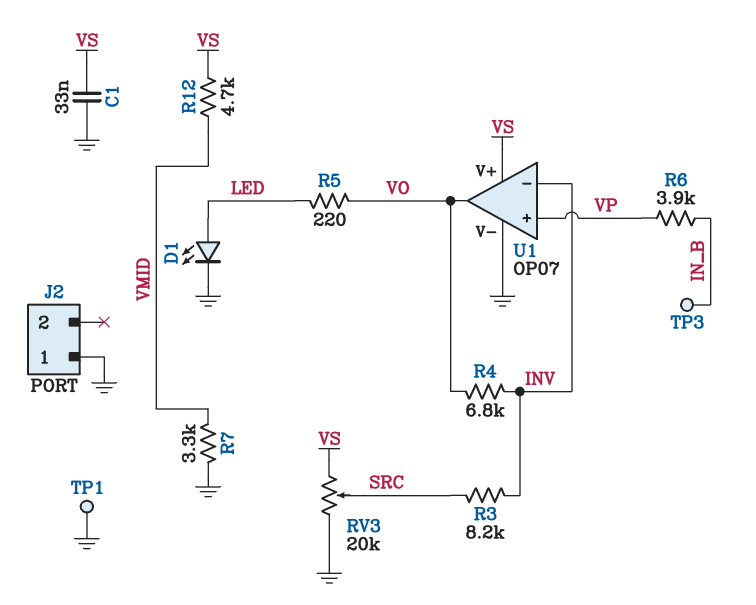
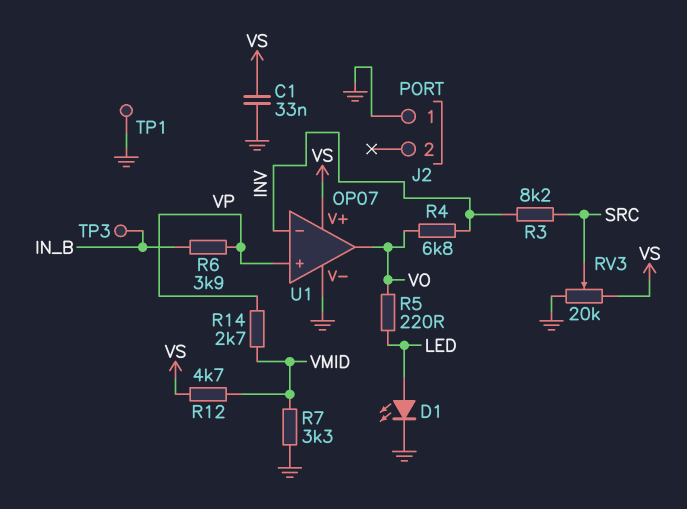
R14: none -> 2.7k (VMID, VP)

